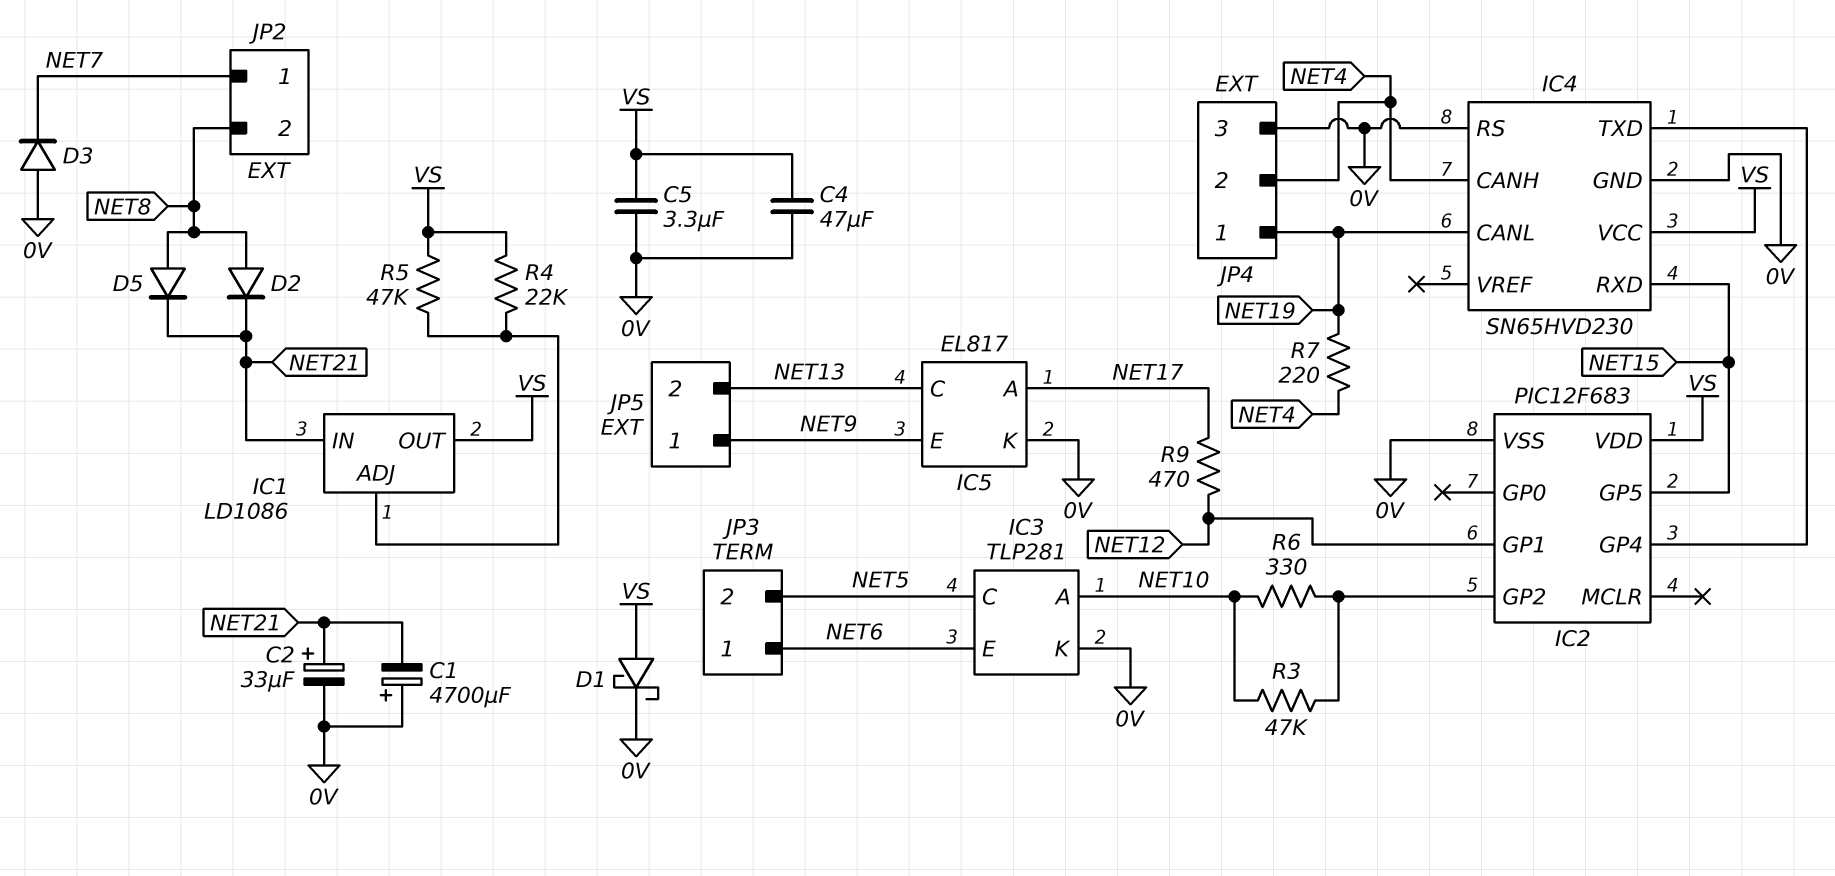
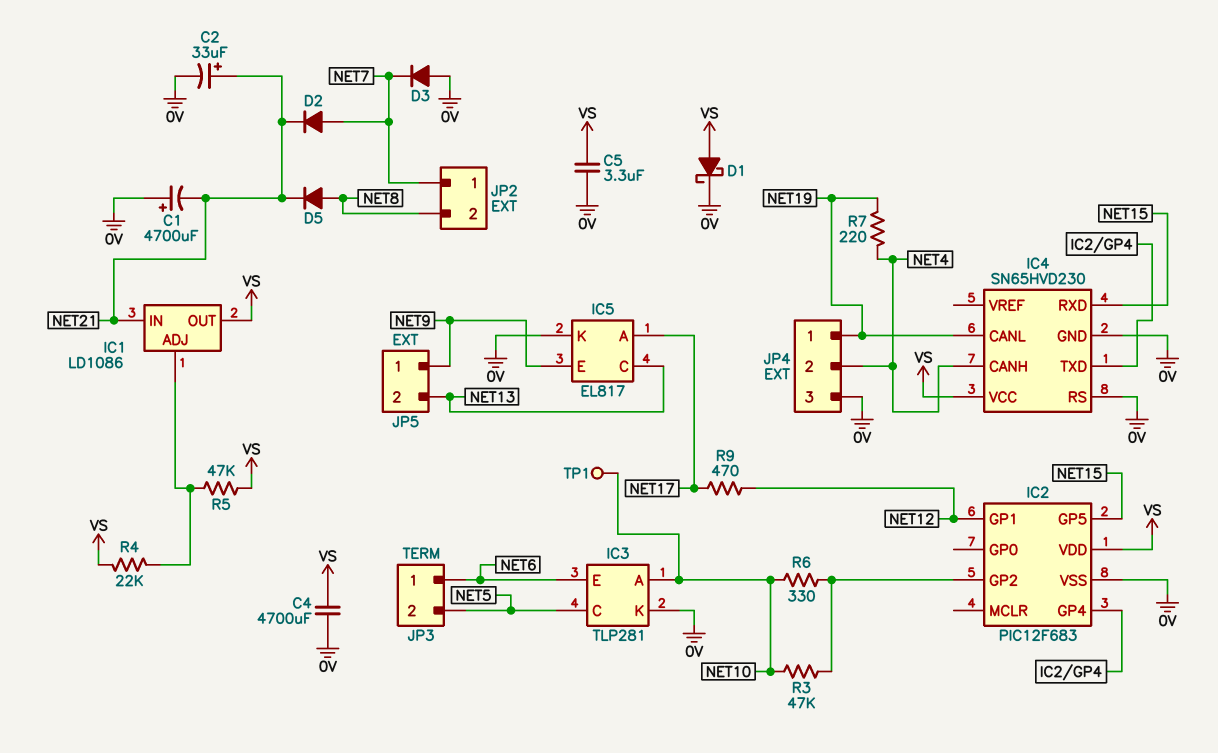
C4: 47uF (0V, VS) -> 4700uF (0V, VS)
D2: diode (A NET8, K NET21) -> diode (A NET7, K NET21)
TP1: none -> test point (NET10)

